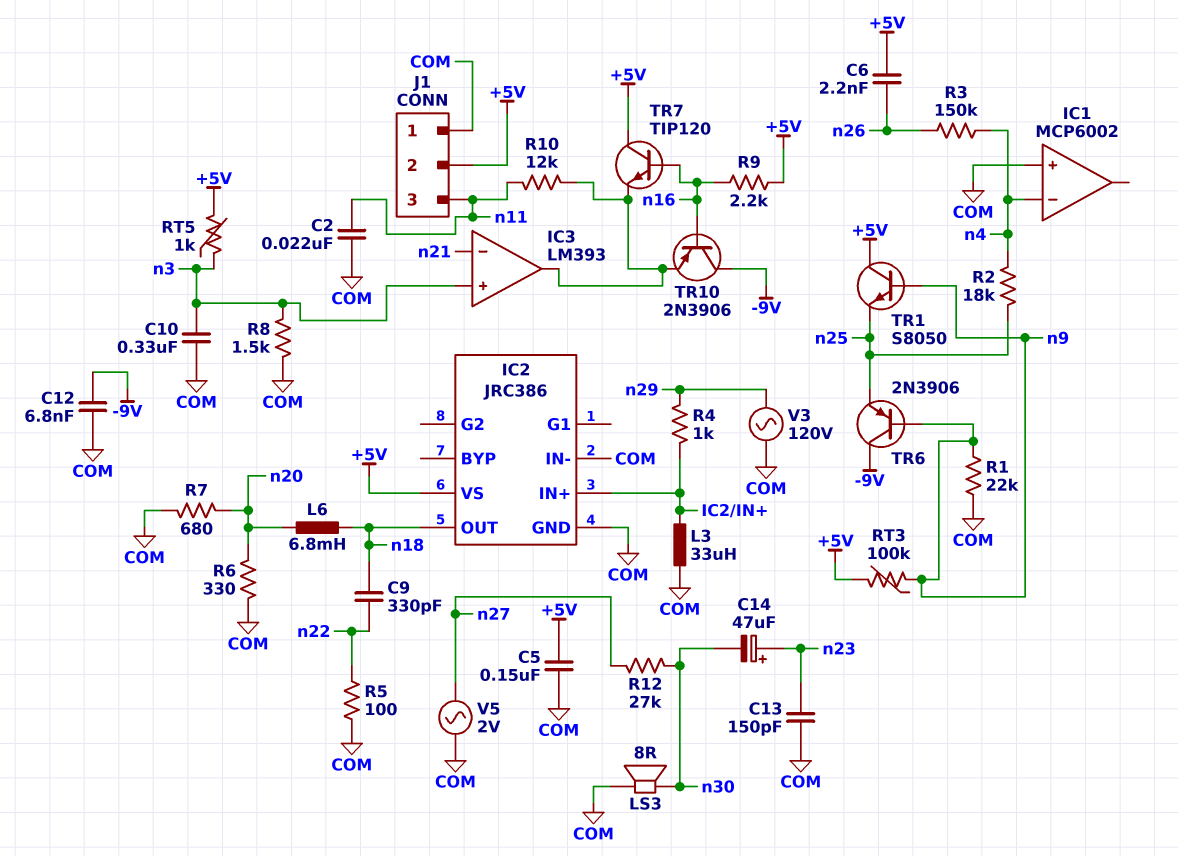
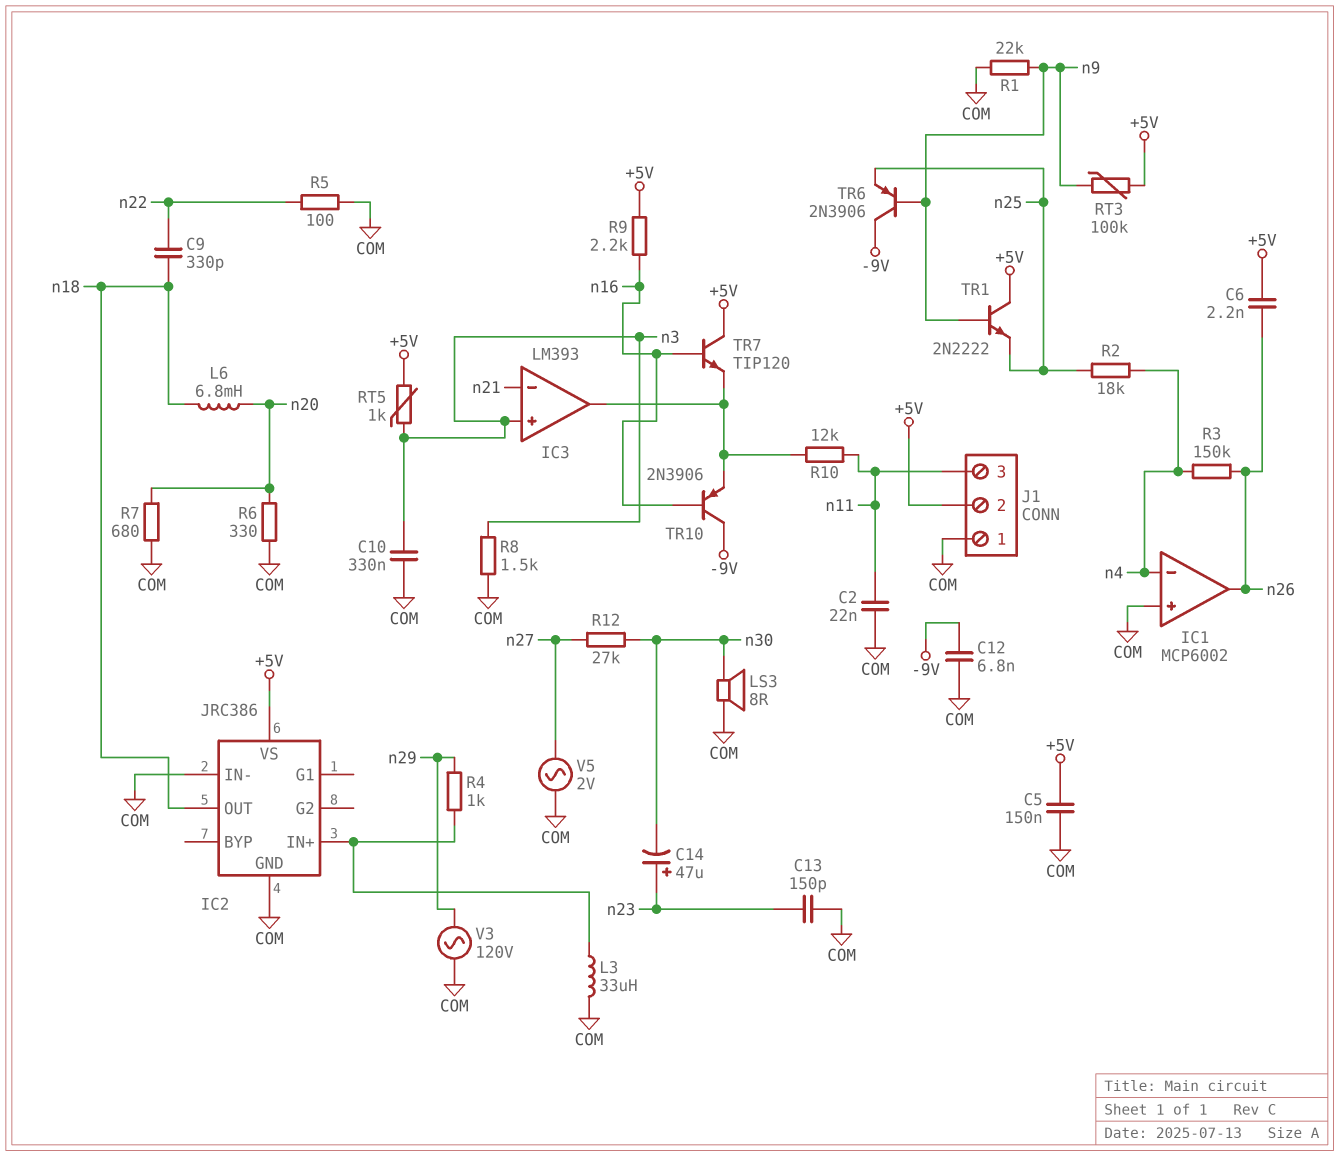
IC1 pin out: none -> n26
TR1: NPN S8050 (B n9, C +5V, E n25) -> NPN 2N2222 (B n9, C +5V, E n25)

